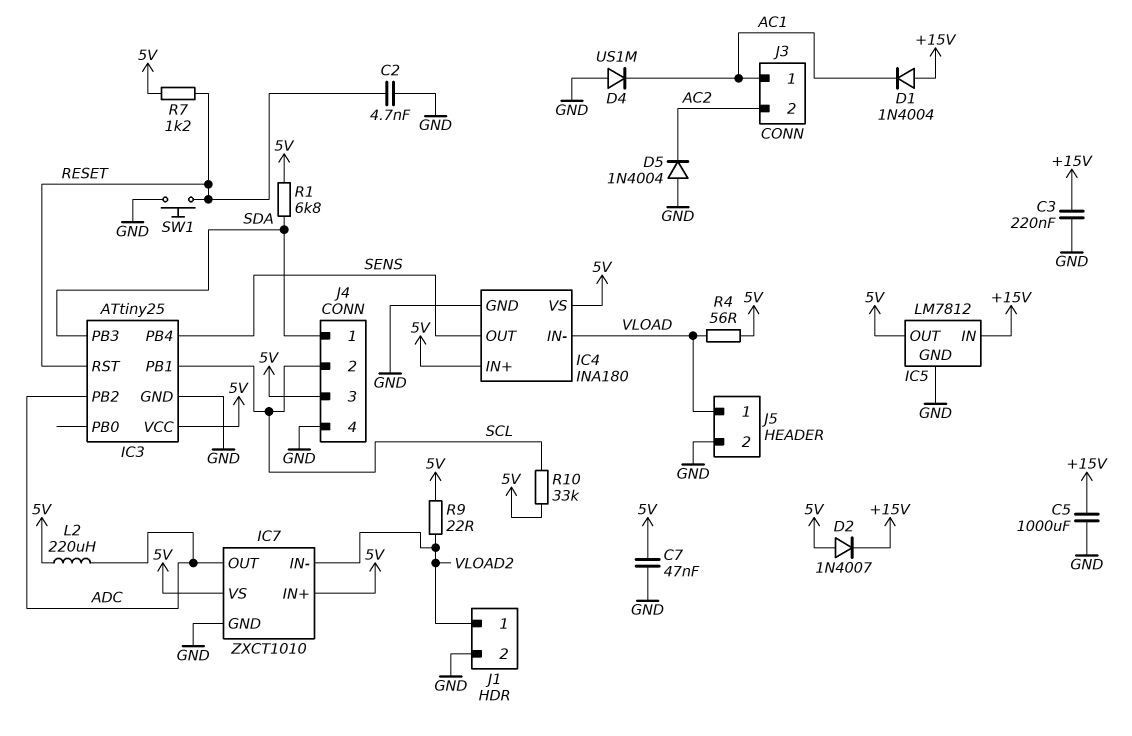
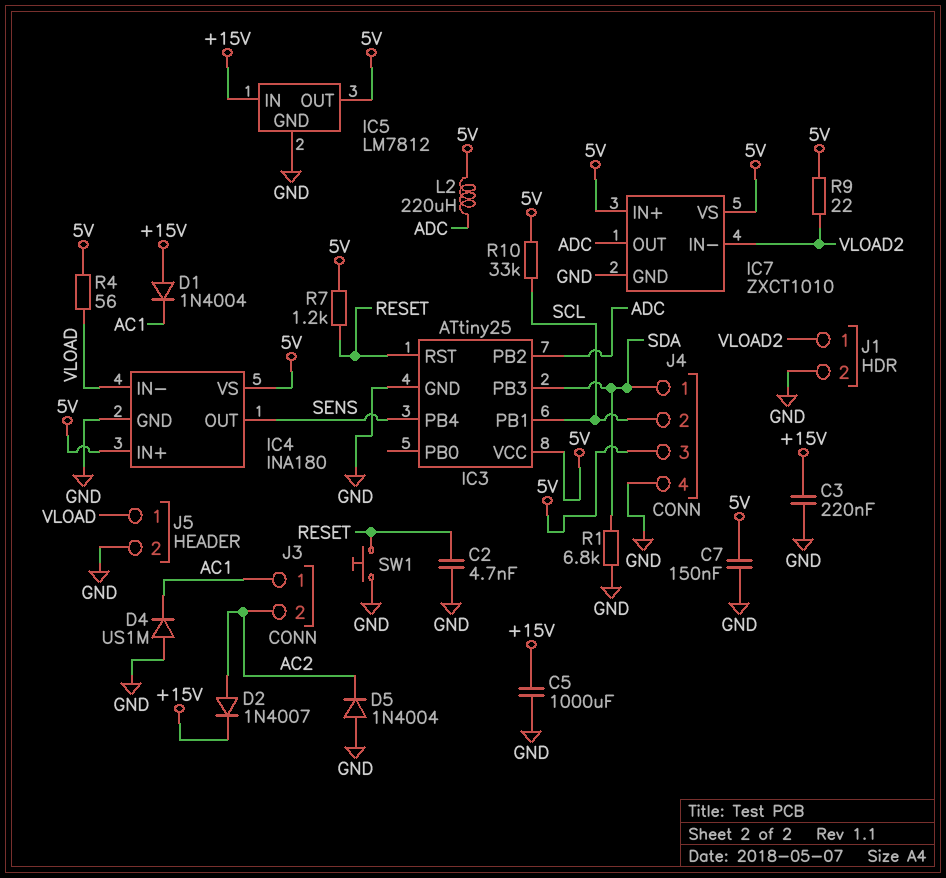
C7: 47nF (5V, GND) -> 150nF (5V, GND)
D2: diode 1N4007 (A 5V, K +15V) -> diode 1N4007 (A AC2, K +15V)
R1: 6.8k (5V, SDA) -> 6.8k (GND, SDA)

